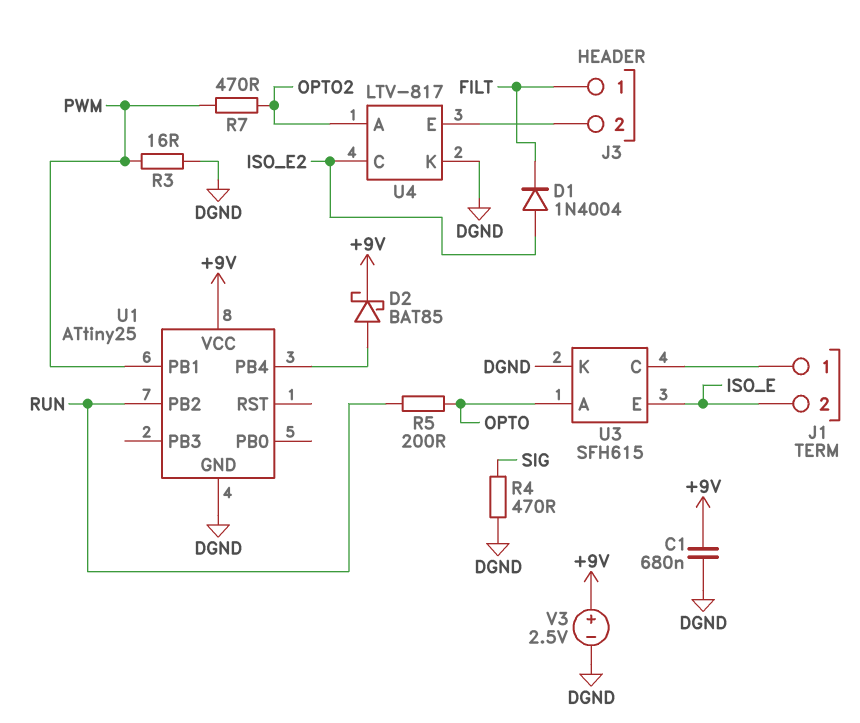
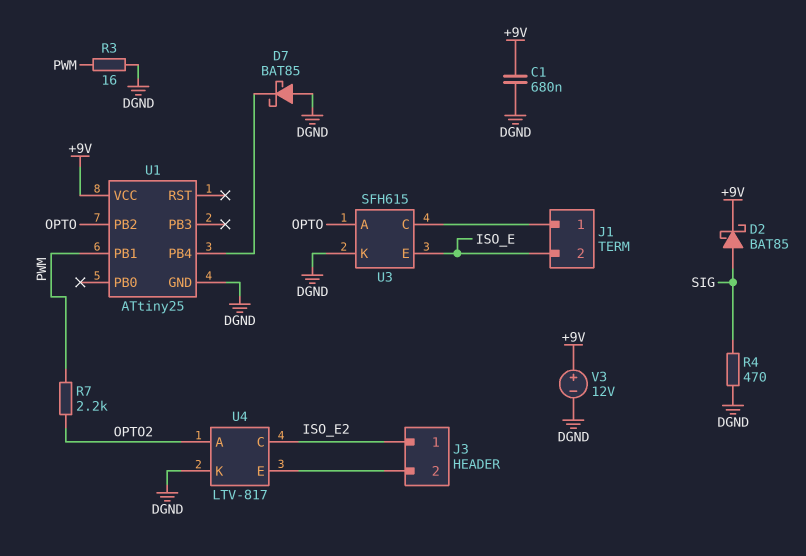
D1: diode 1N4004 (A ISO_E2, K FILT) -> none
D2: schottky BAT85 (A U1/PB4, K +9V) -> schottky BAT85 (A SIG, K +9V)
D7: none -> schottky BAT85 (A DGND, K U1/PB4)
J3 pin 1: FILT -> ISO_E2
R5: 200 (OPTO, RUN) -> none
R7: 470 (OPTO2, PWM) -> 2.2k (OPTO2, PWM)
U1 pin PB2: RUN -> OPTO
V3: 2.5V (plus +9V, minus DGND) -> 12V (plus +9V, minus DGND)

